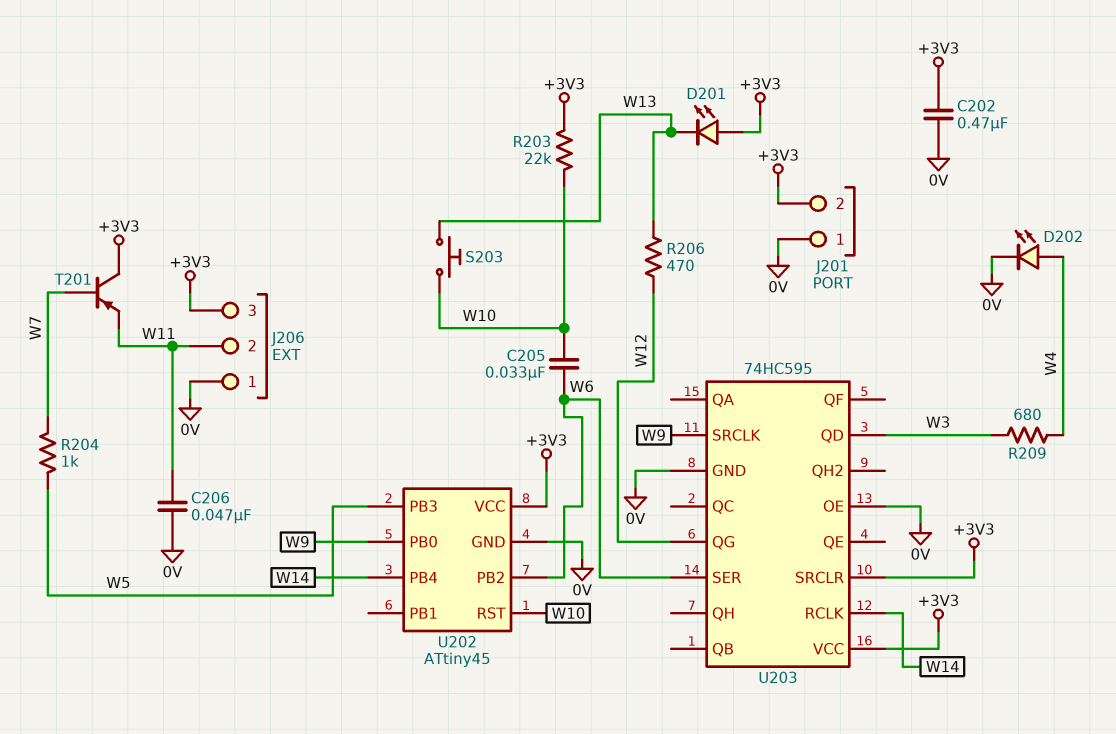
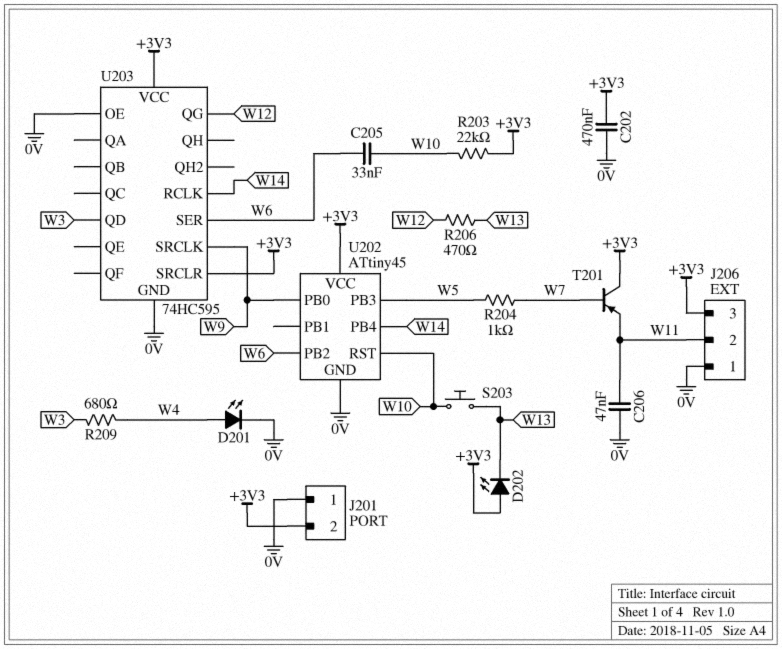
D201: LED (A +3V3, K W13) -> LED (A W4, K 0V)
D202: LED (A W4, K 0V) -> LED (A +3V3, K W13)

